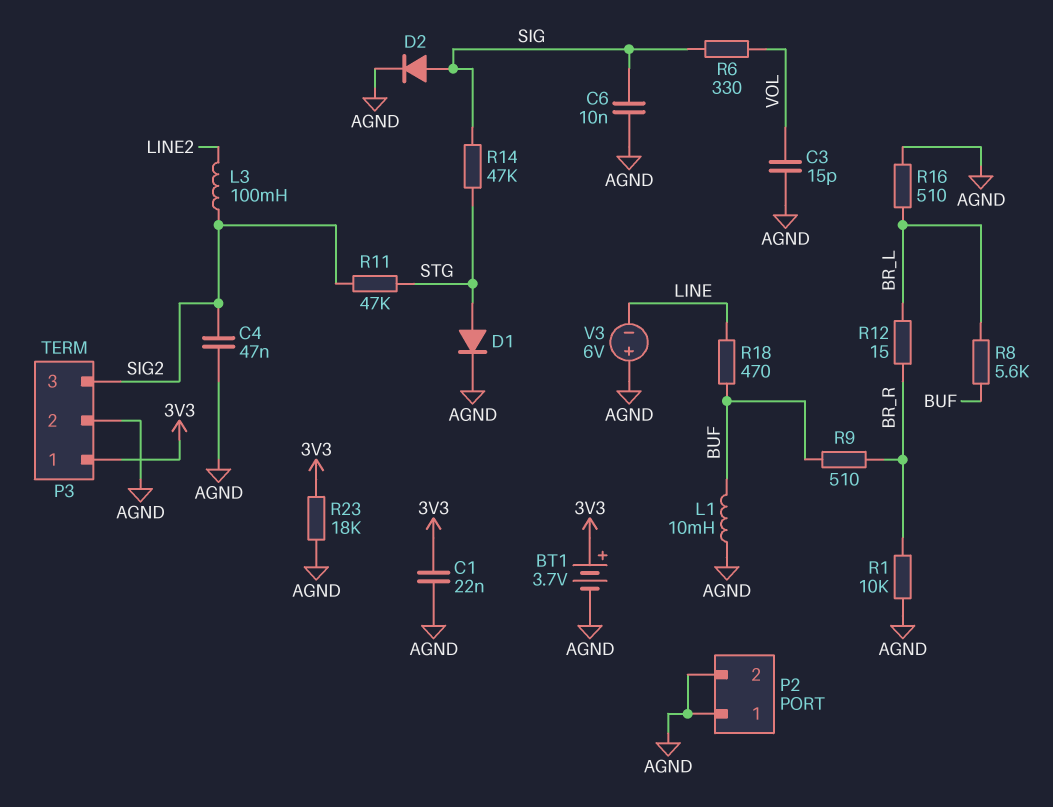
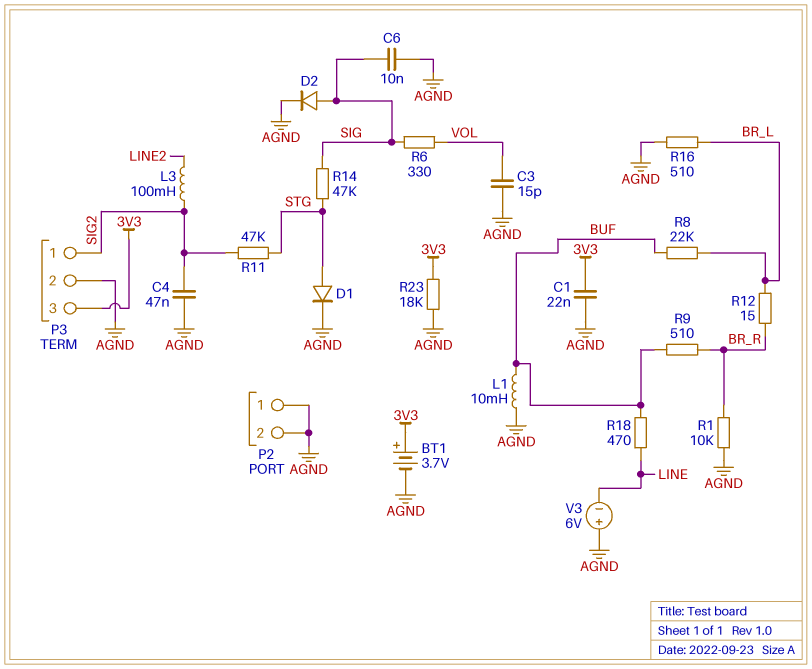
P3 pin 1: 3V3 -> SIG2
P3 pin 3: SIG2 -> 3V3
R8: 5.6k (BR_L, BUF) -> 22k (BR_L, BUF)

